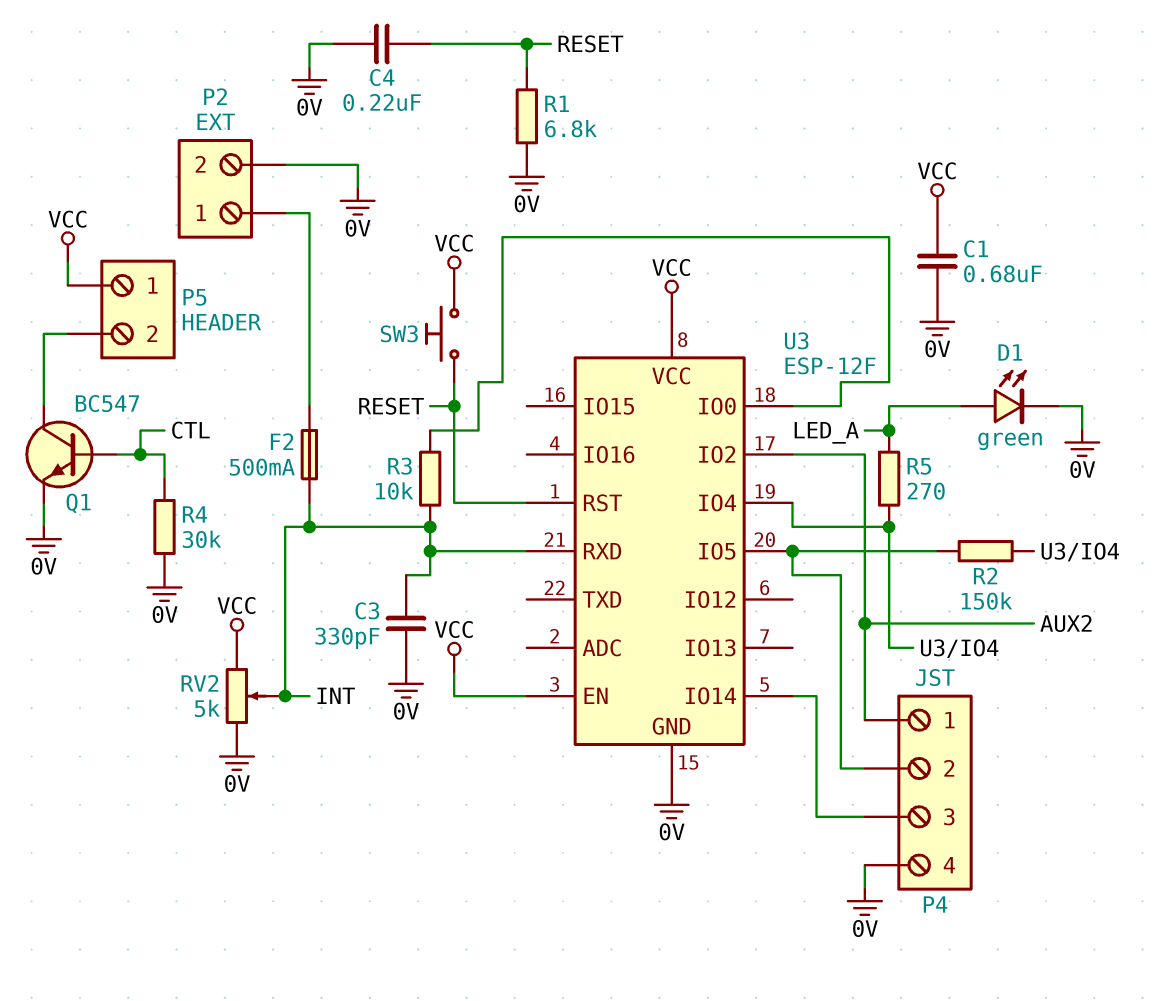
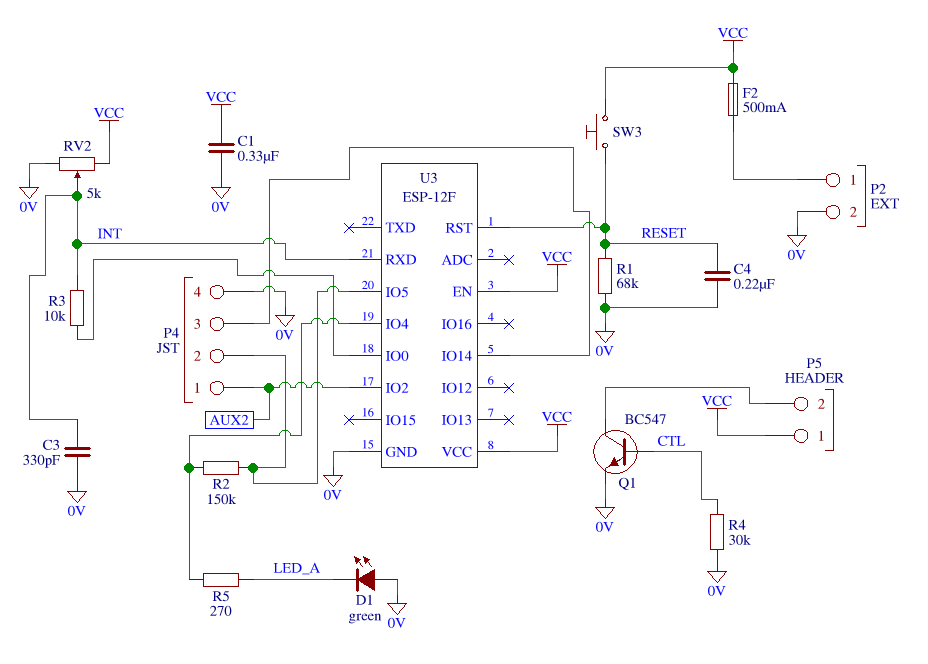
C1: 680nF (0V, VCC) -> 330nF (0V, VCC)
D1: LED green (A LED_A, K 0V) -> LED green (A 0V, K LED_A)
F2: 500mA (INT, P2/1) -> 500mA (P2/1, VCC)
R1: 6.8k (0V, RESET) -> 68k (0V, RESET)

